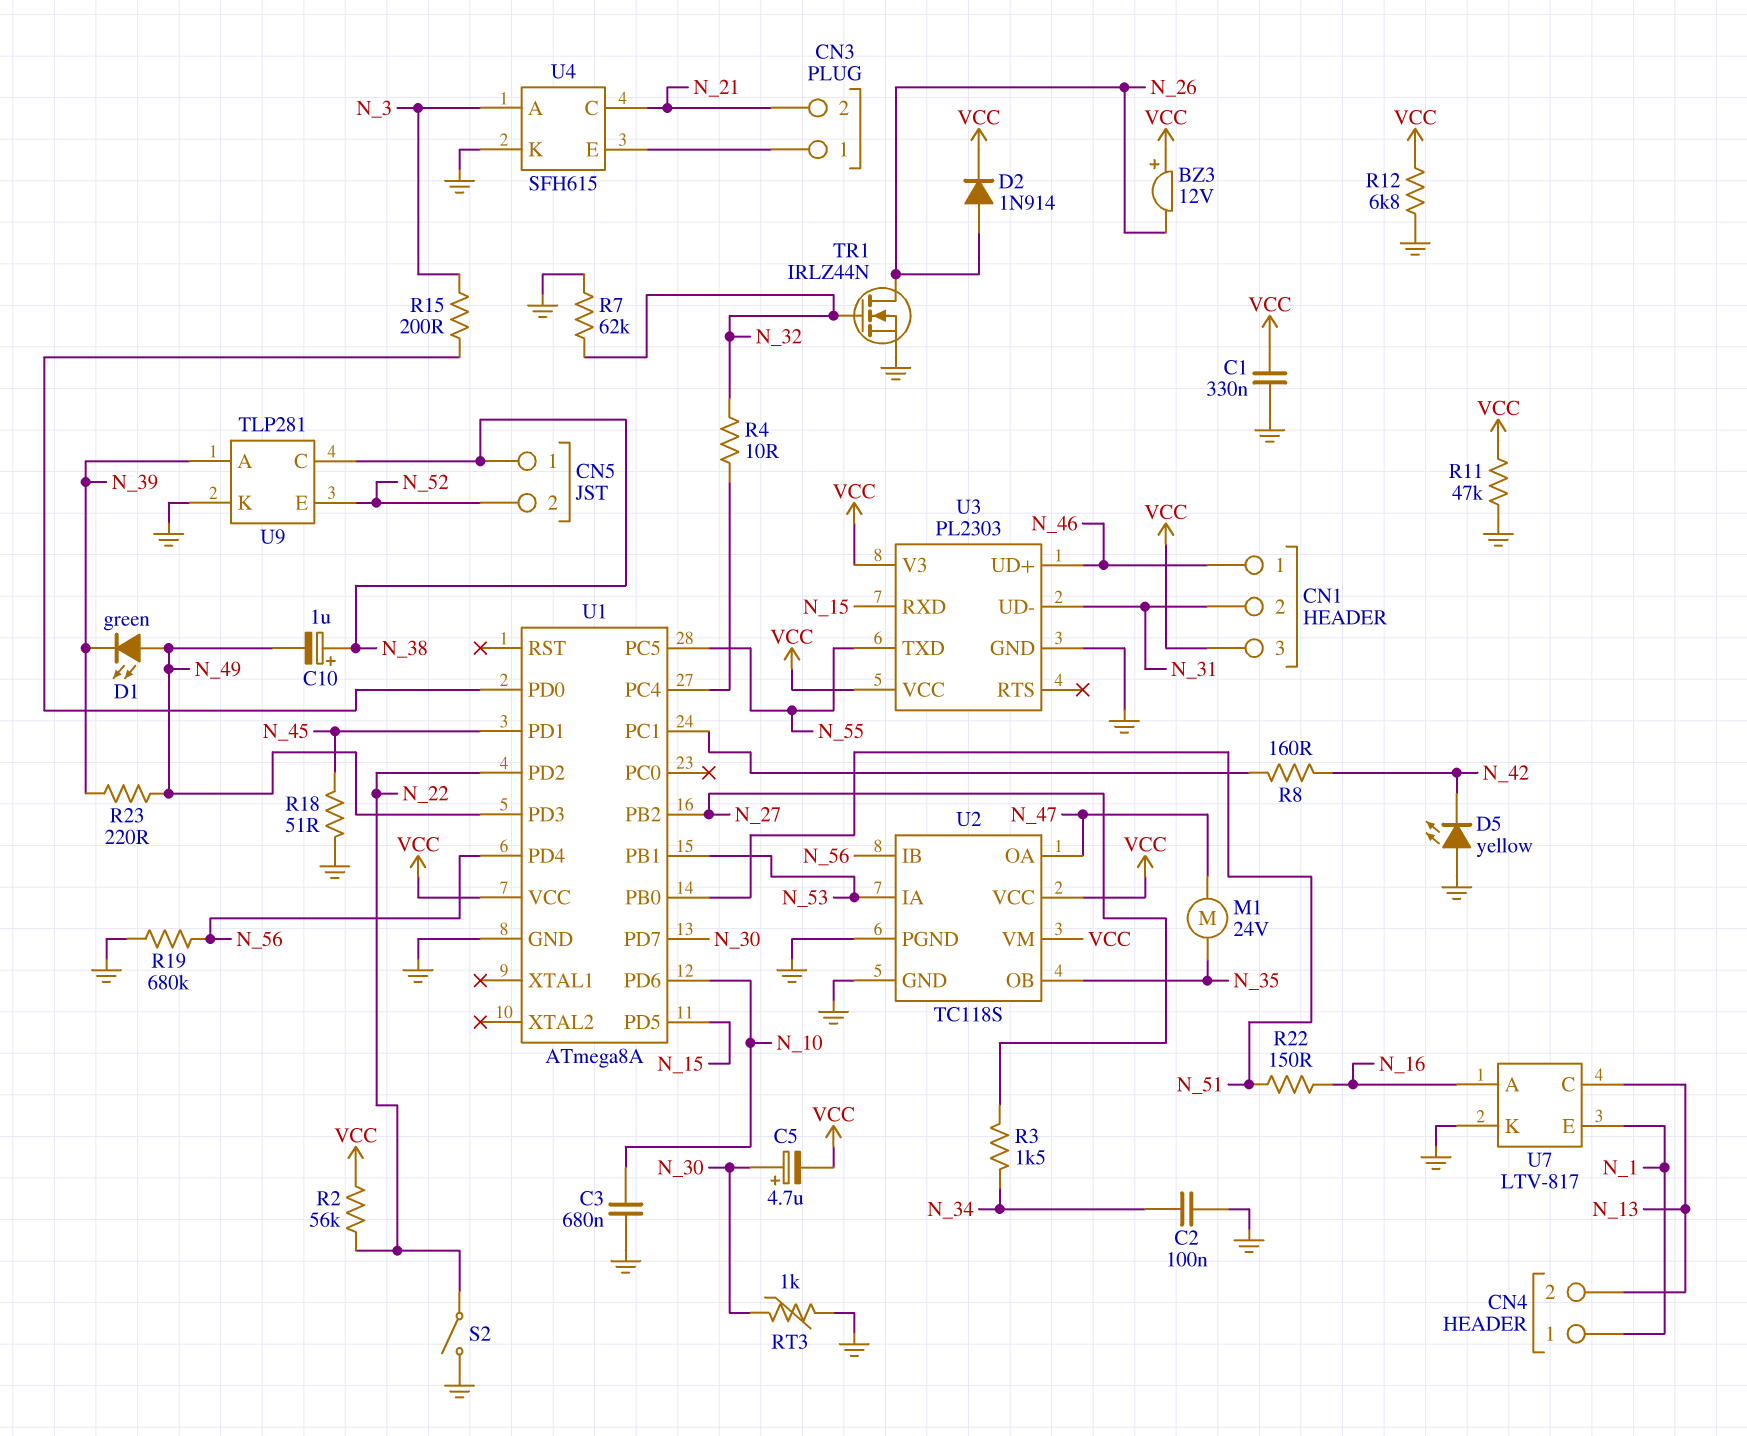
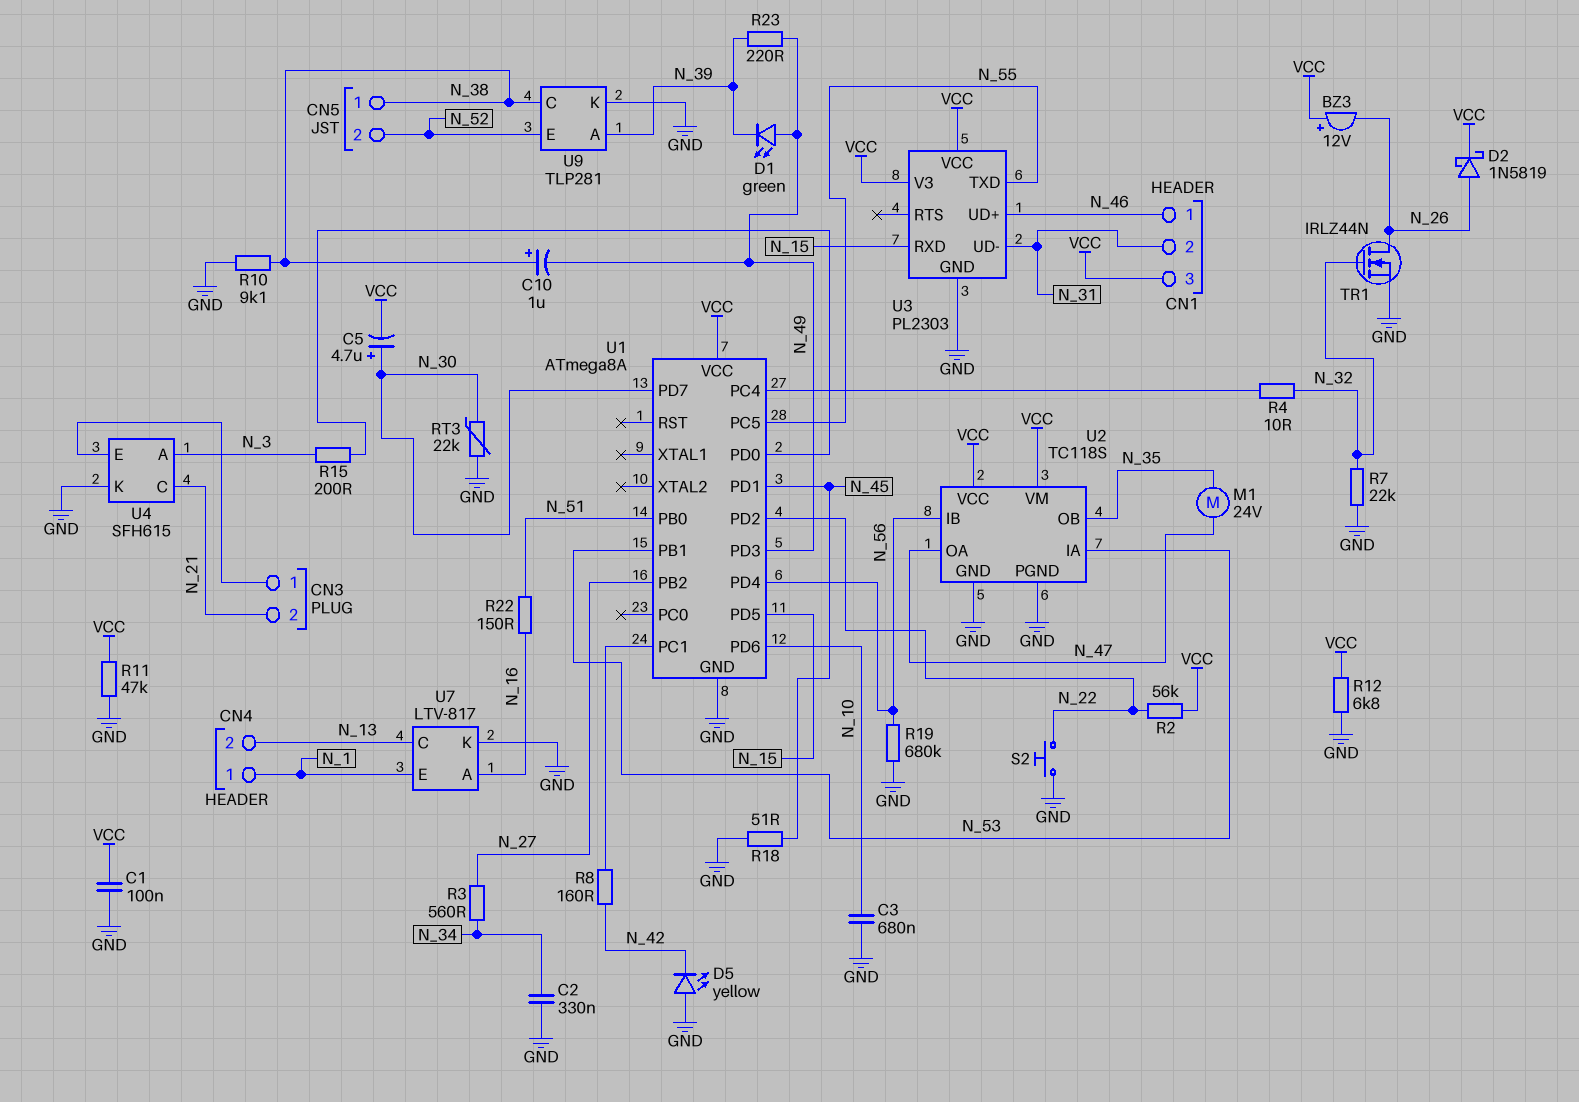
C1: 330nF (GND, VCC) -> 100nF (GND, VCC)
C2: 100nF (GND, N_34) -> 330nF (GND, N_34)
D2: diode 1N914 (A N_26, K VCC) -> schottky 1N5819 (A N_26, K VCC)
R3: 1.5k (N_27, N_34) -> 560 (N_27, N_34)
R7: 62k (GND, N_32) -> 22k (GND, N_32)
R10: none -> 9.1k (GND, N_38)
RT3: 1k (GND, N_30) -> 22k (GND, N_30)
S2: switch (GND, N_22) -> button (GND, N_22)

